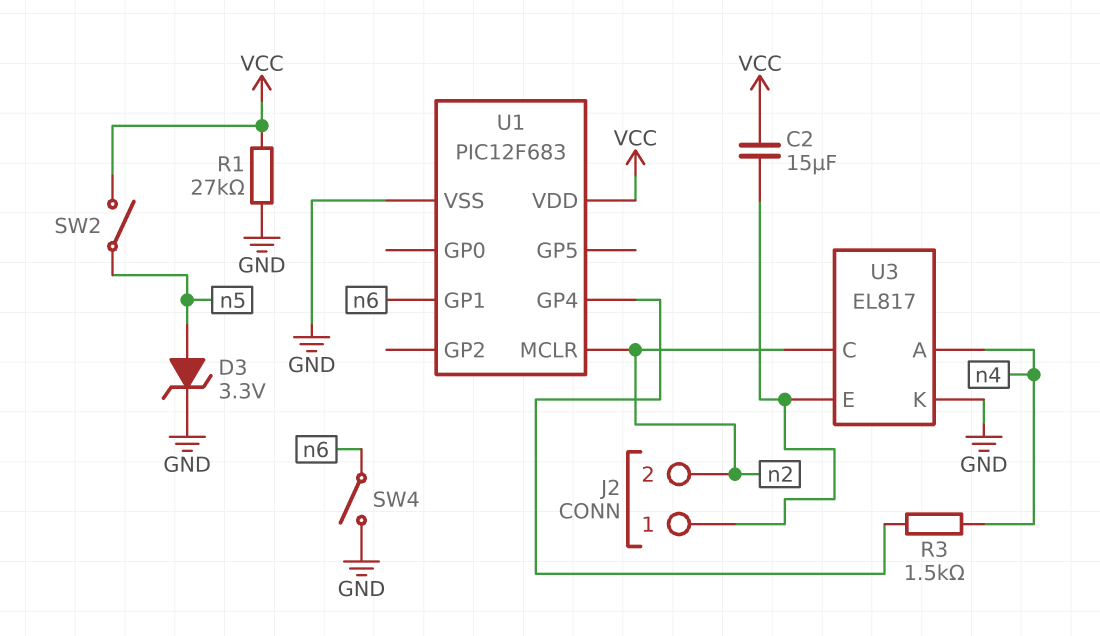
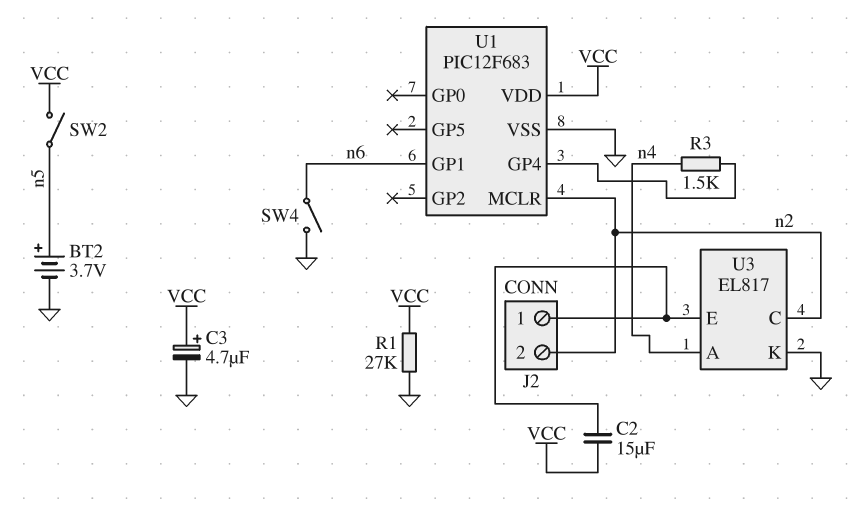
BT2: none -> 3.7V (plus n5, minus GND)
C3: none -> 4.7uF (plus VCC, minus GND)
D3: zener 3.3V (A n5, K GND) -> none

